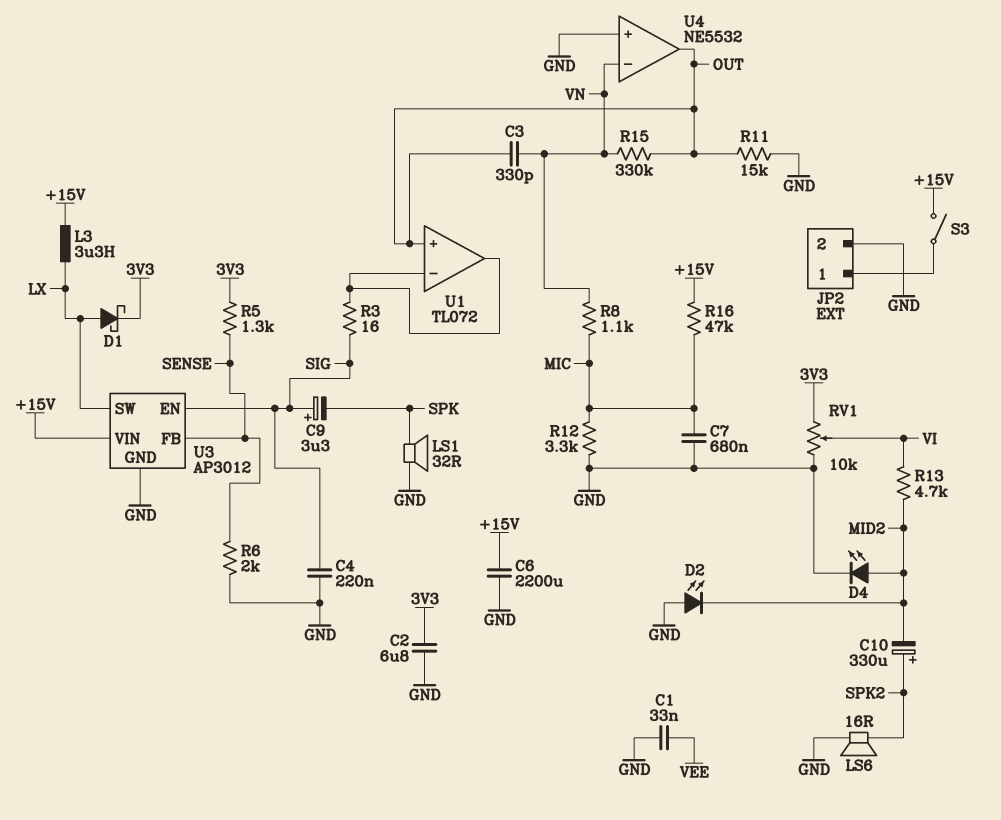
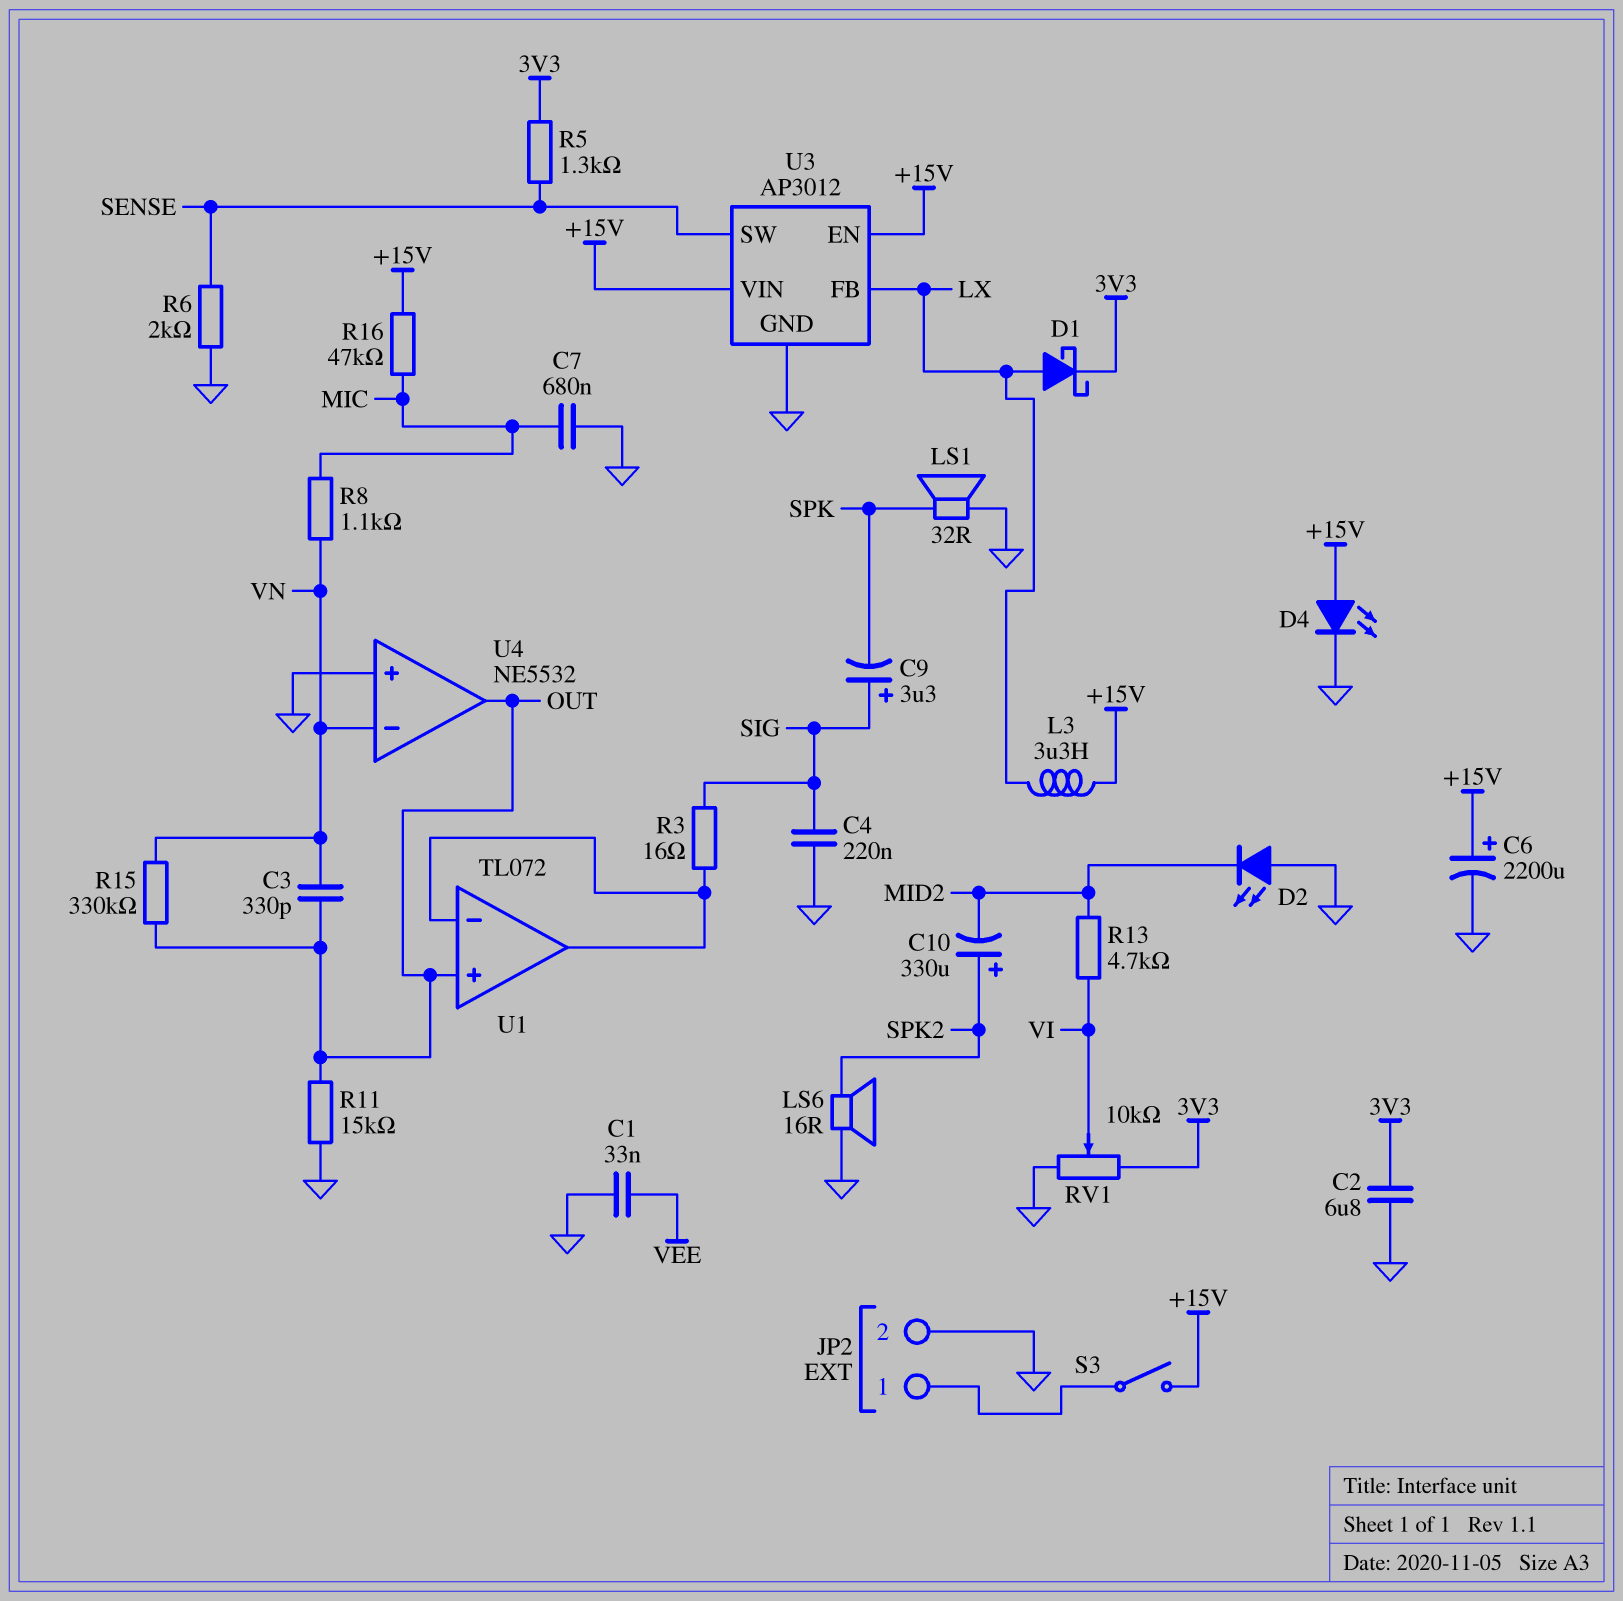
C6: 2200uF (+15V, GND) -> 2200uF (plus +15V, minus GND)
D4: LED (A MID2, K GND) -> LED (A +15V, K GND)
R12: 3.3k (GND, MIC) -> none
U3 pin EN: SIG -> +15V
U3 pin FB: SENSE -> LX
U3 pin SW: LX -> SENSE

